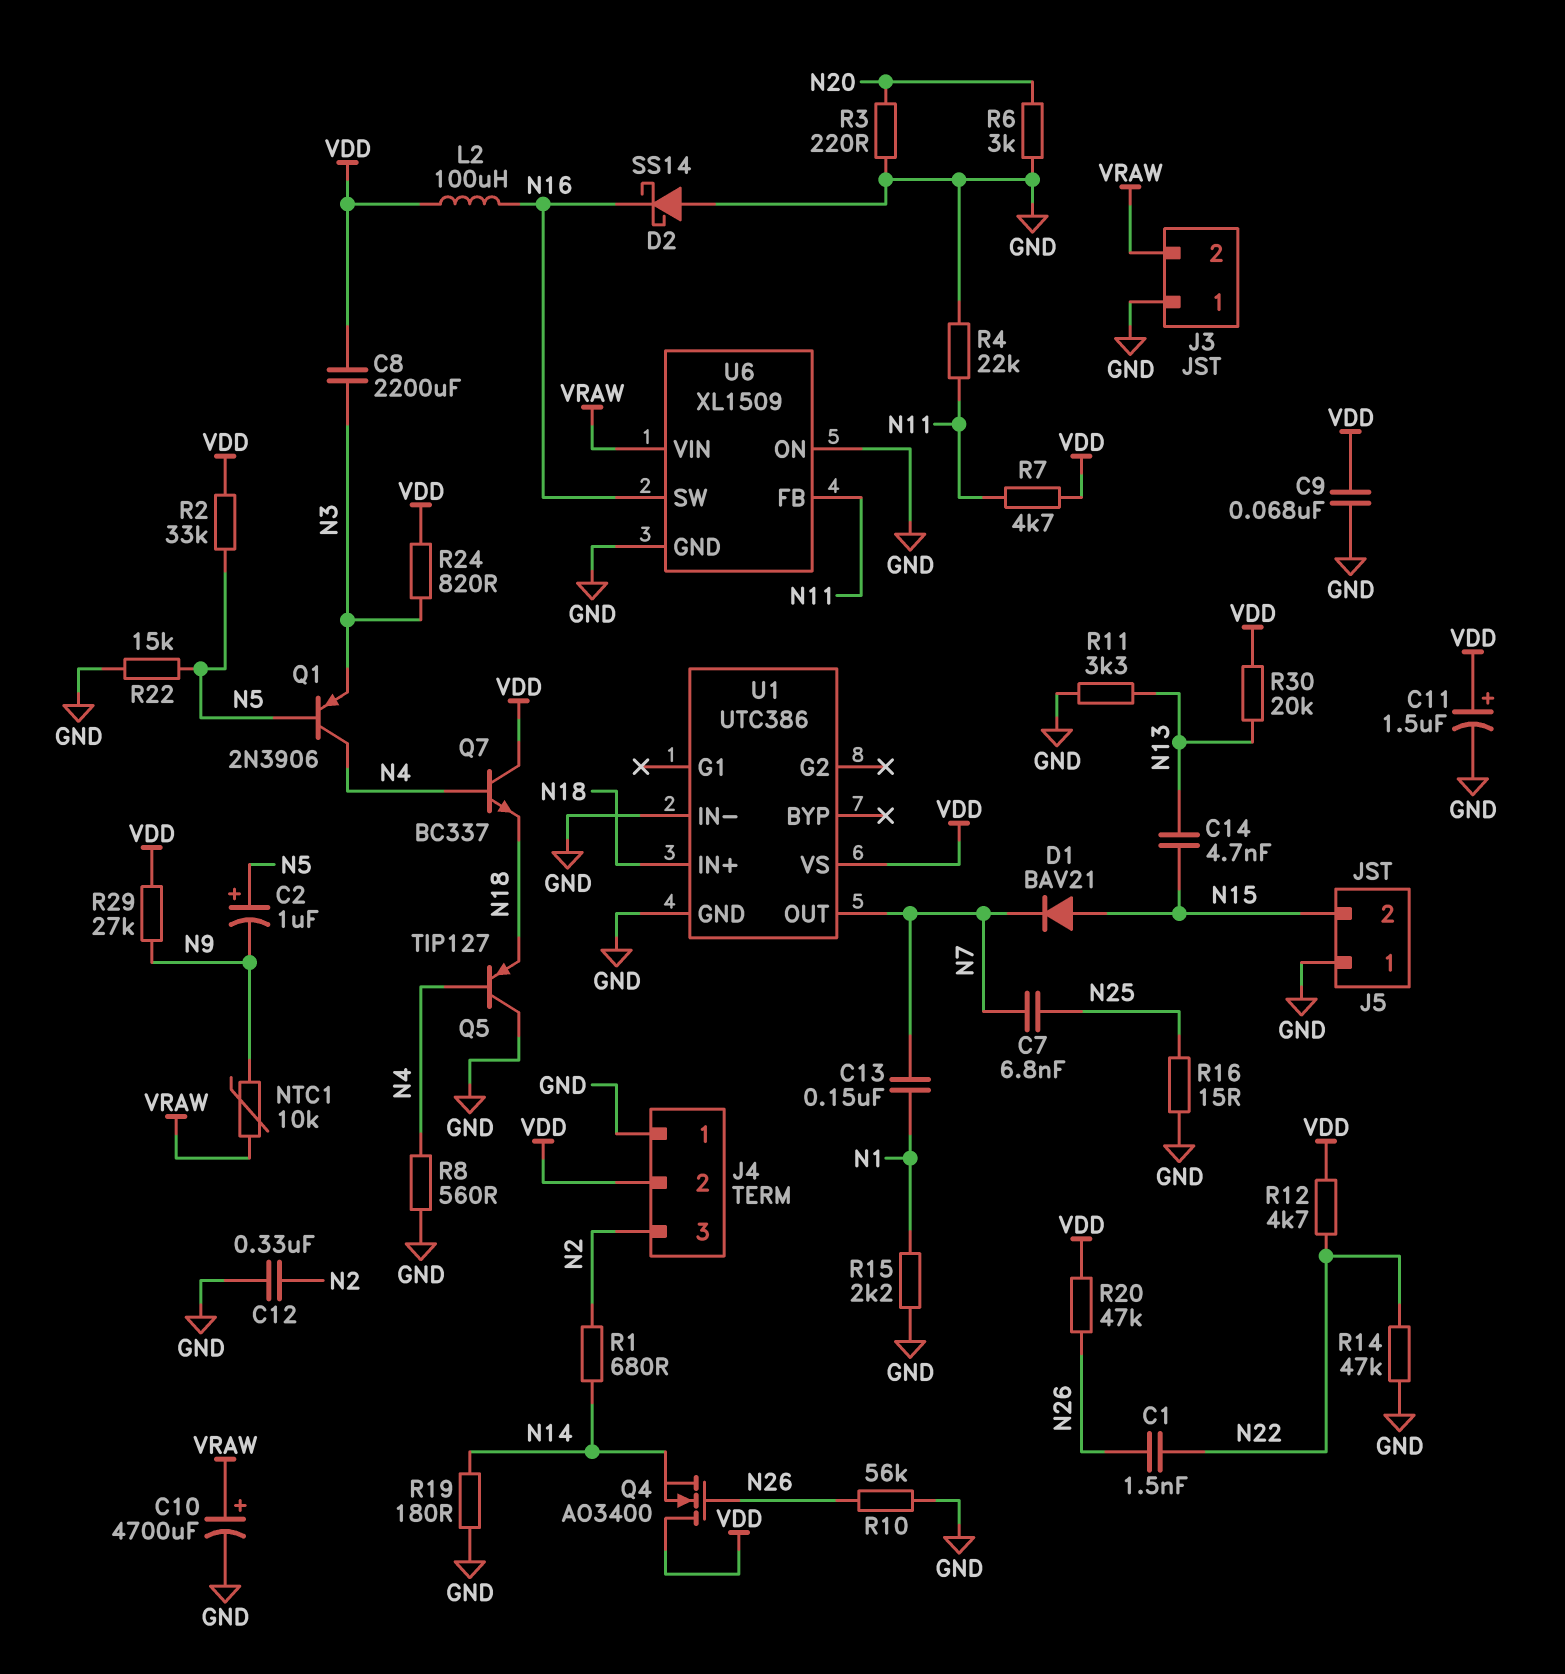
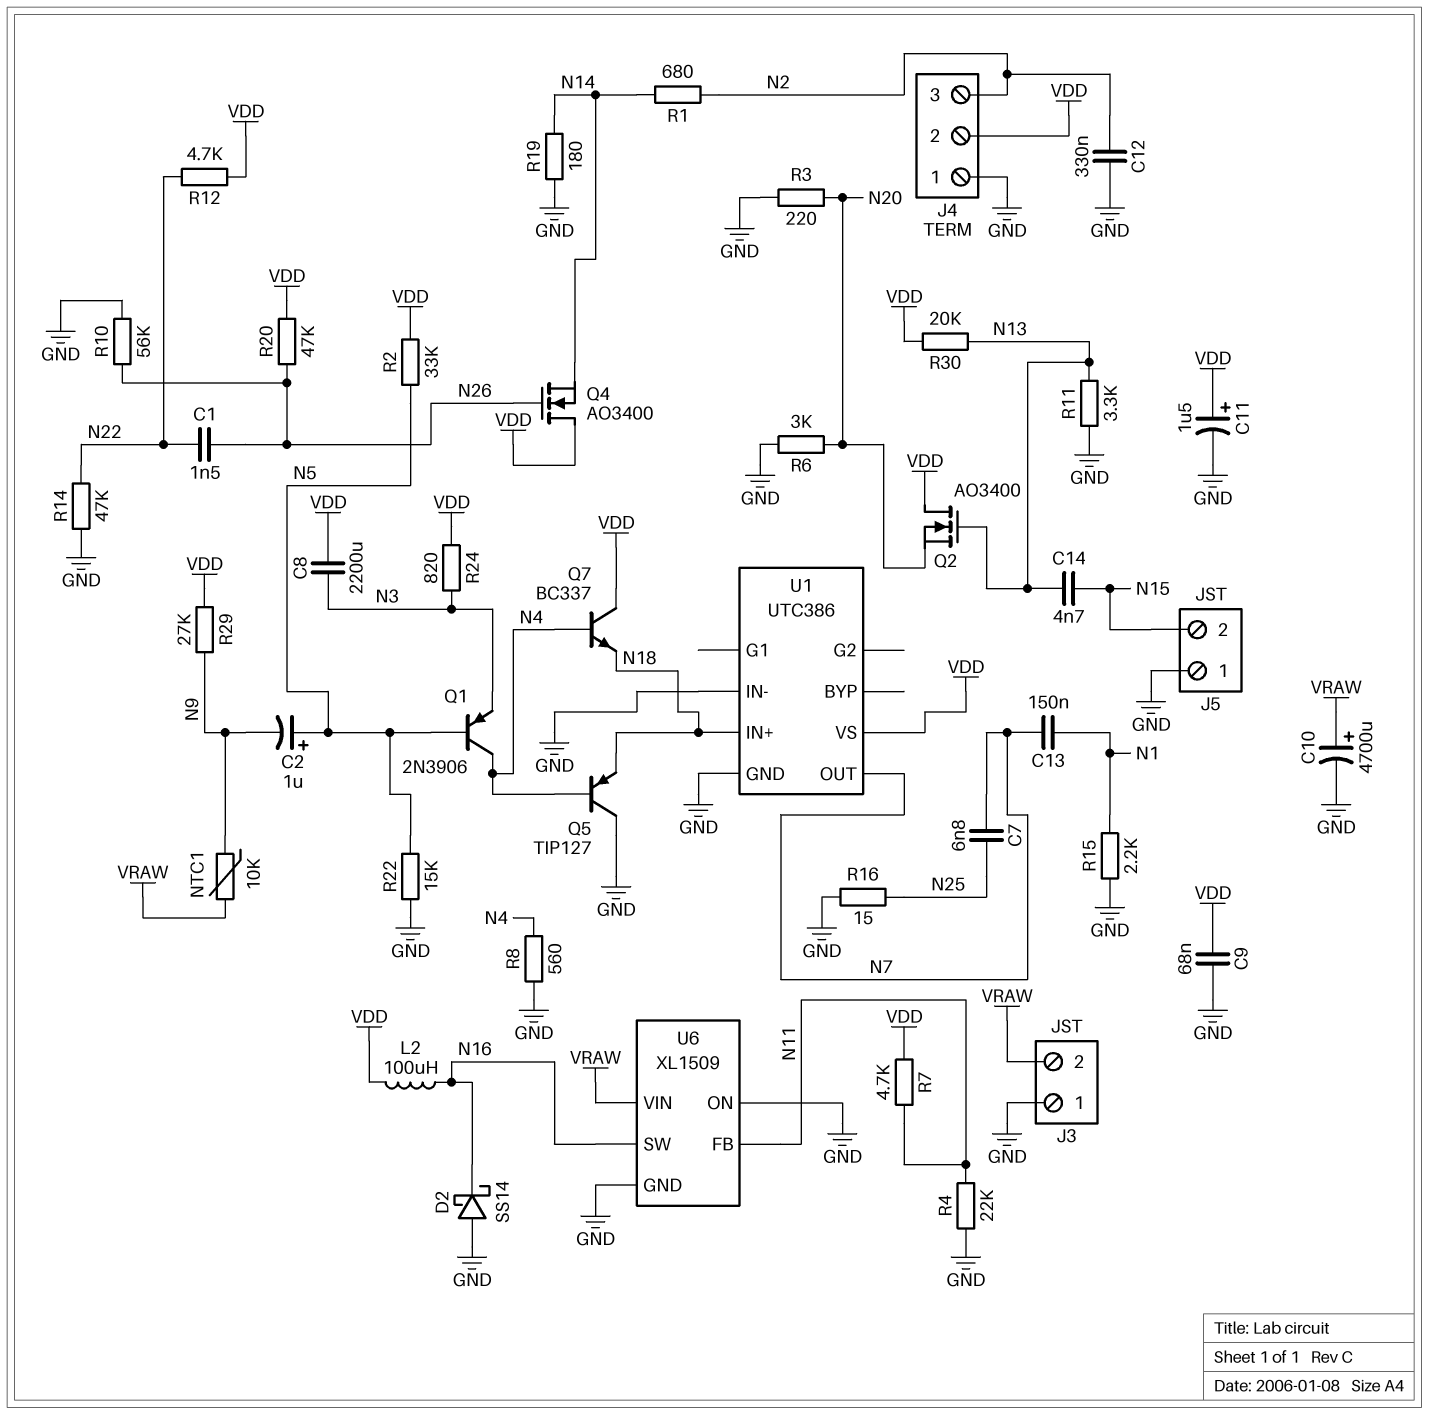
D1: diode BAV21 (A N15, K N7) -> none
Q2: none -> NMOS AO3400 (G N13, D VDD, S N20)

